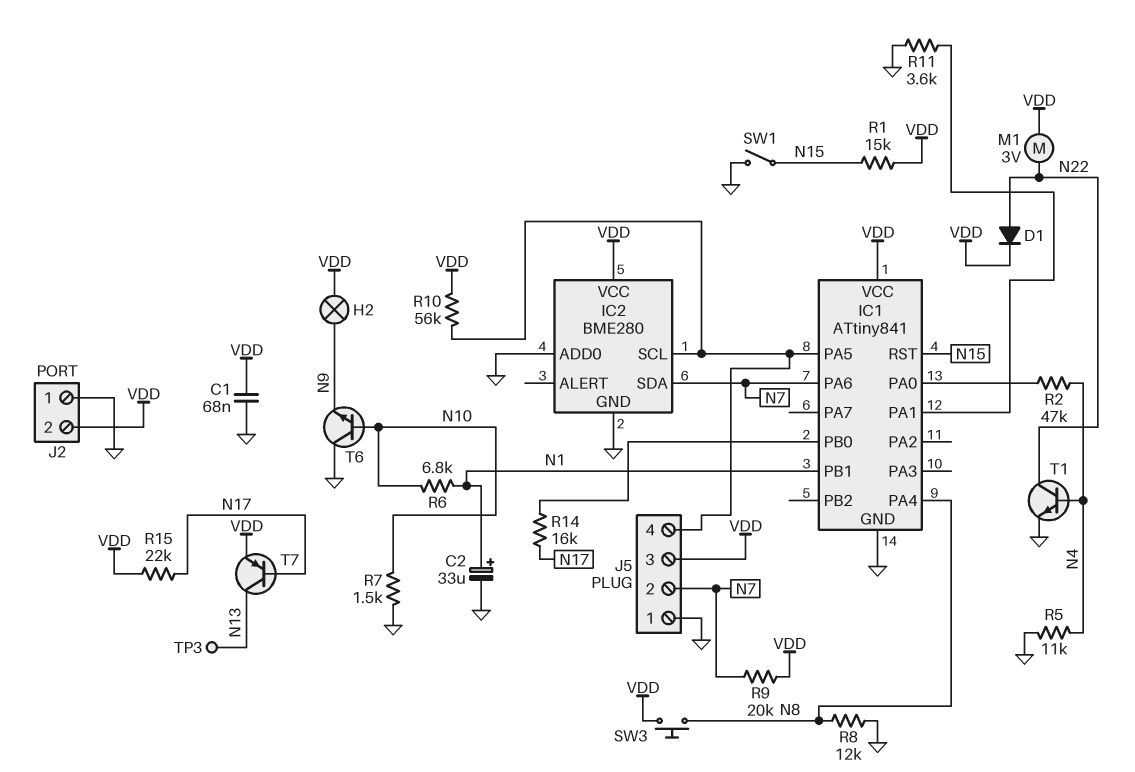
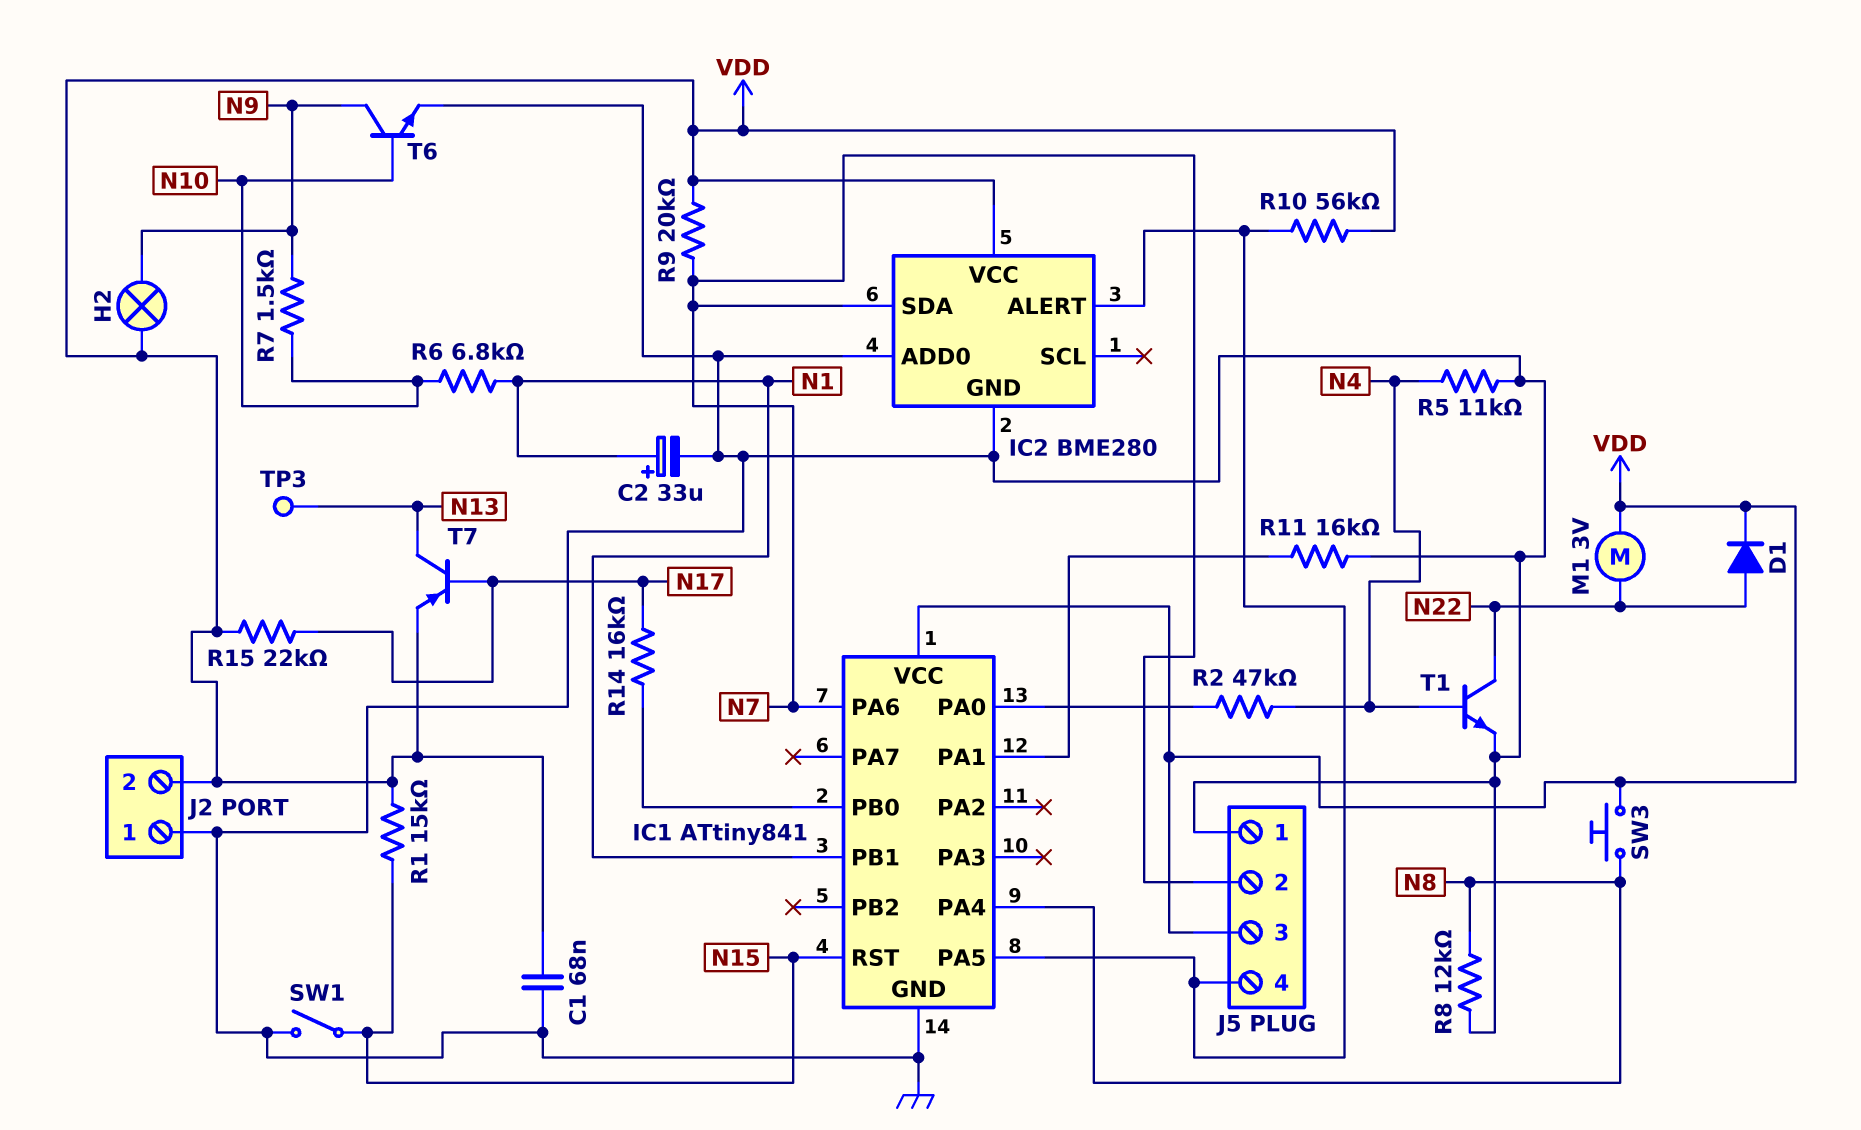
IC2 pin ALERT: none -> IC1/PA5
IC2 pin SCL: IC1/PA5 -> none
R7: 1.5k (GND, N10) -> 1.5k (N9, N10)
R11: 3.6k (GND, IC1/PA1) -> 16k (GND, IC1/PA1)
T6: NPN (B N10, C GND, E N9) -> NPN (B N10, C N9, E GND)

